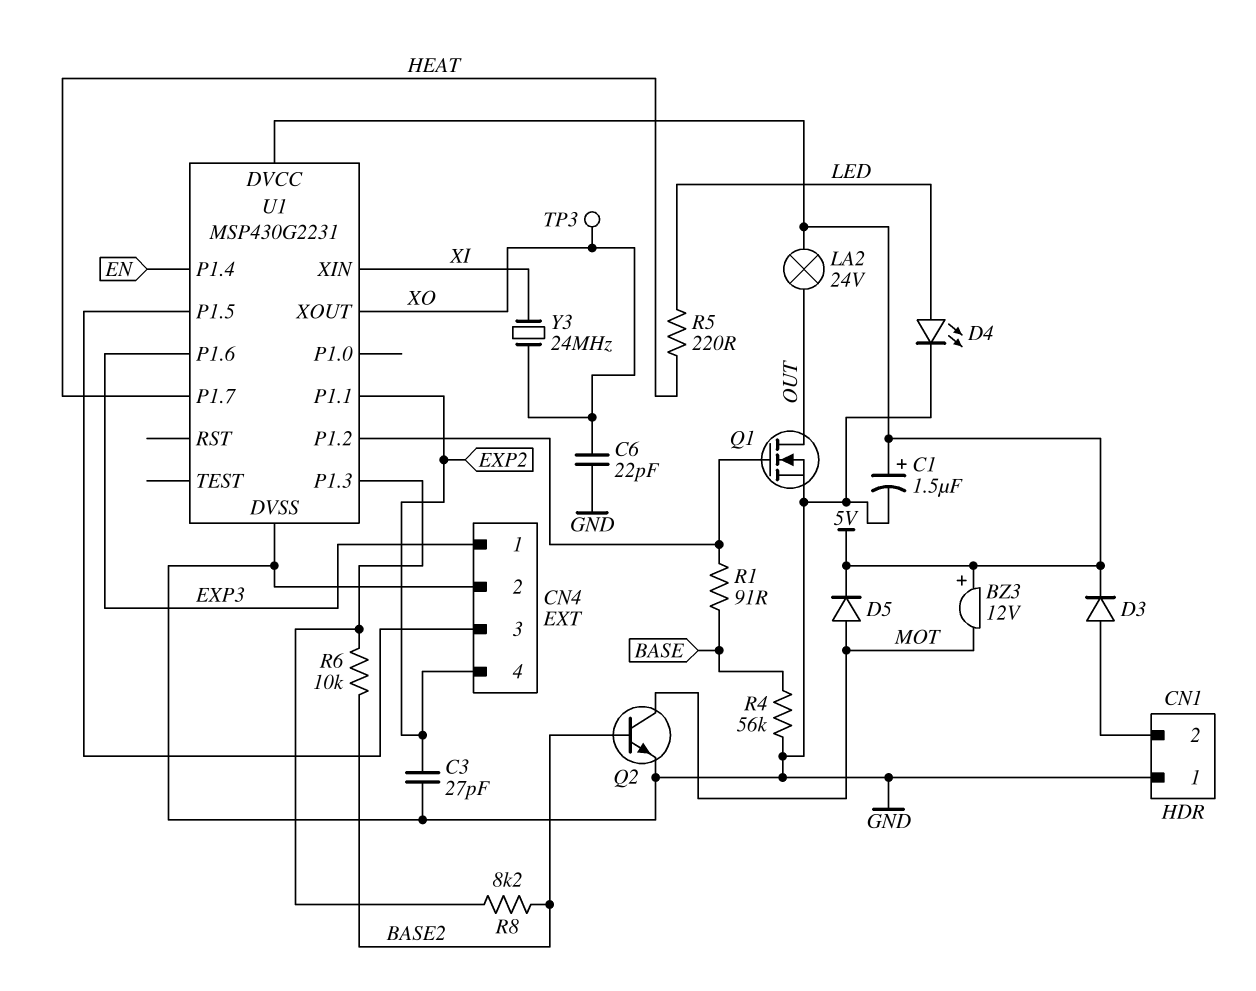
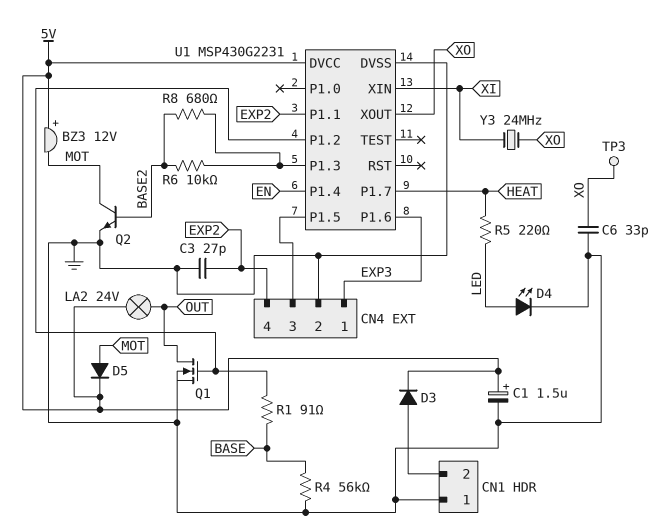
C6: 22pF (GND, XO) -> 33pF (GND, XO)
R8: 8.2k (BASE2, U1/P1.3) -> 680 (BASE2, U1/P1.3)

